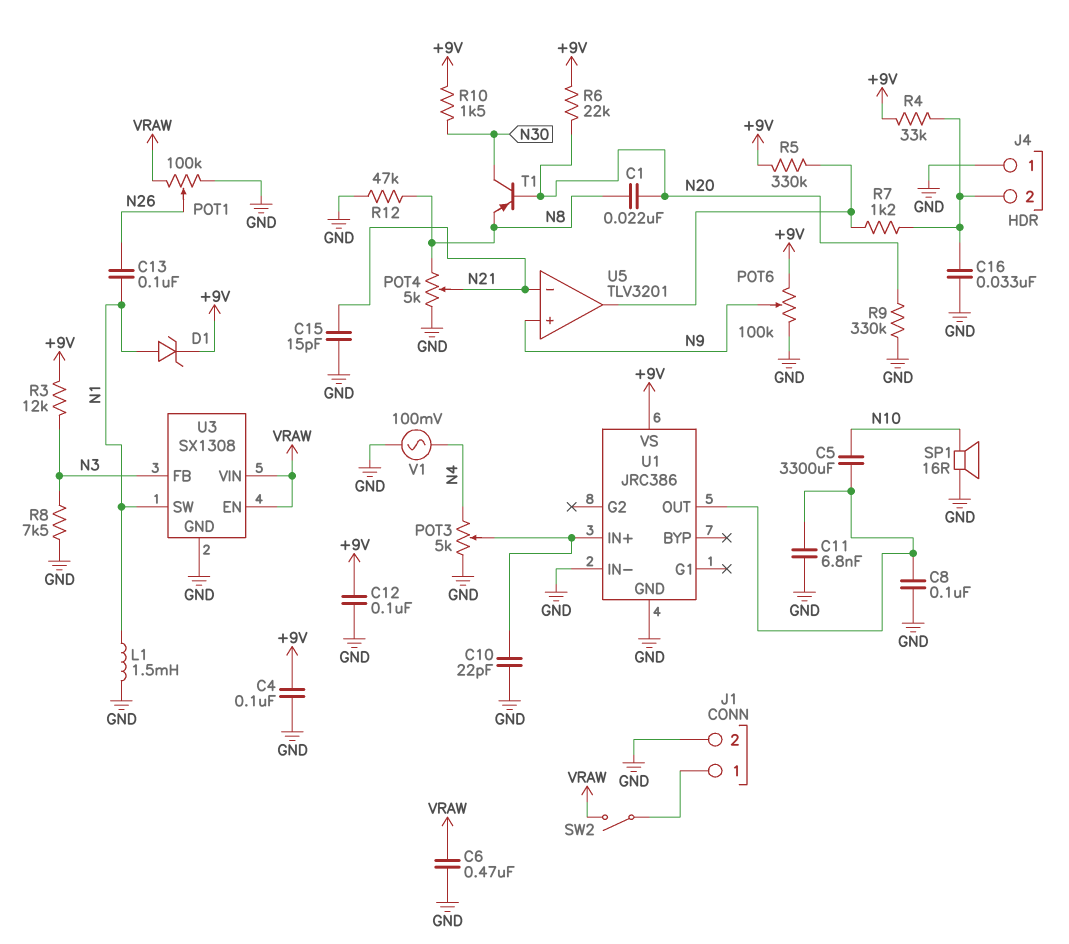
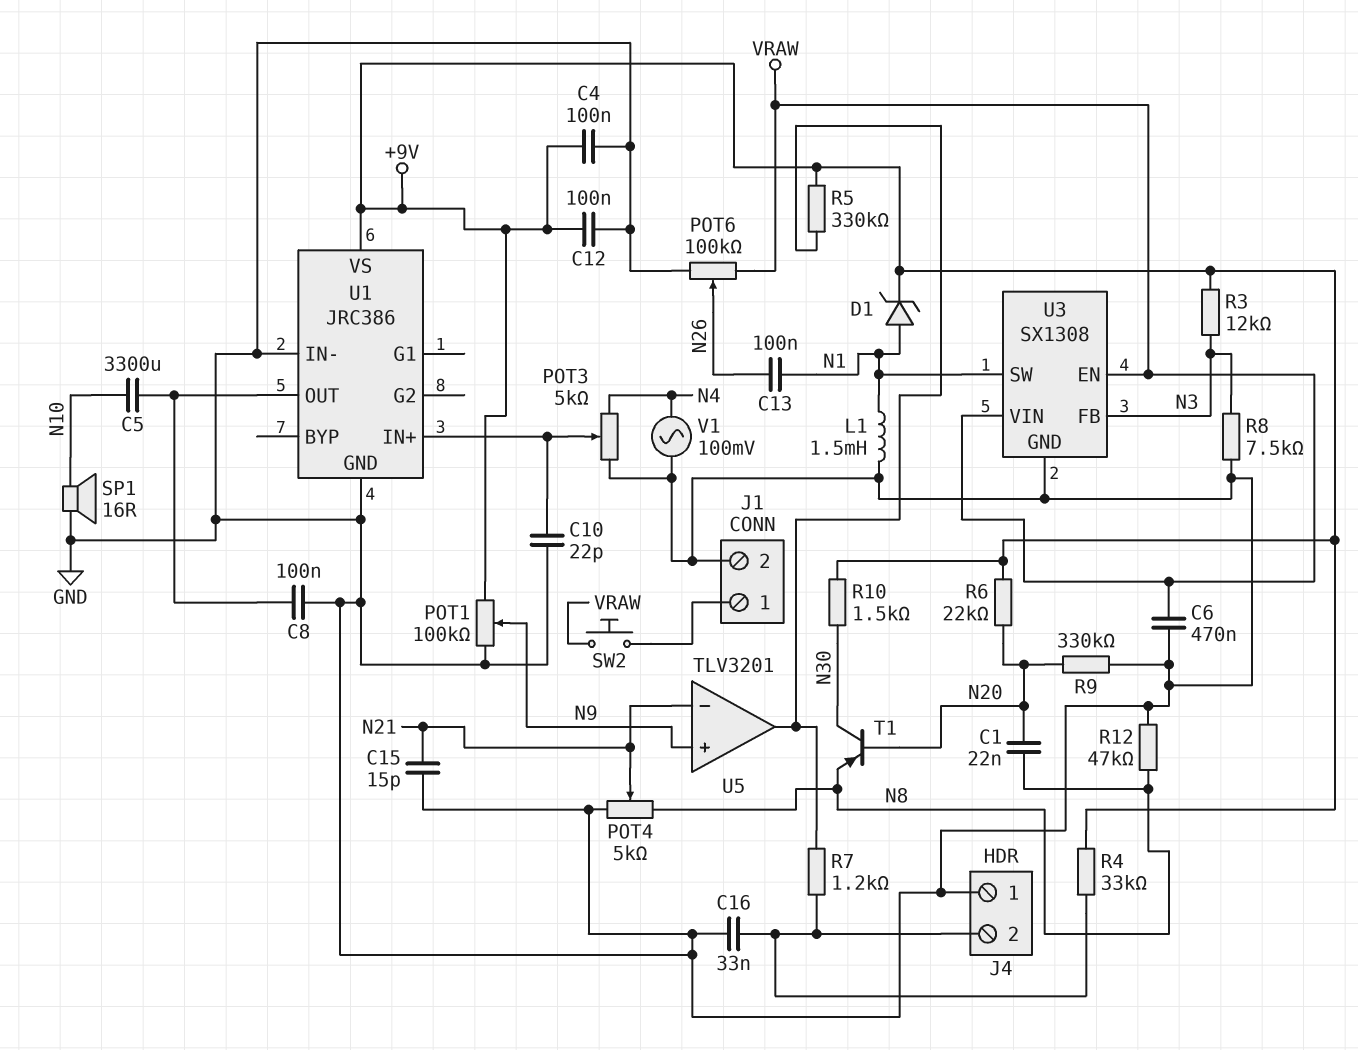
C11: 6.8nF (GND, U1/OUT) -> none
POT1: 100k (GND, VRAW, wiper N26) -> 100k (+9V, GND, wiper N9)
POT6: 100k (+9V, GND, wiper N9) -> 100k (GND, VRAW, wiper N26)
SW2: switch (J1/1, VRAW) -> button (J1/1, VRAW)

